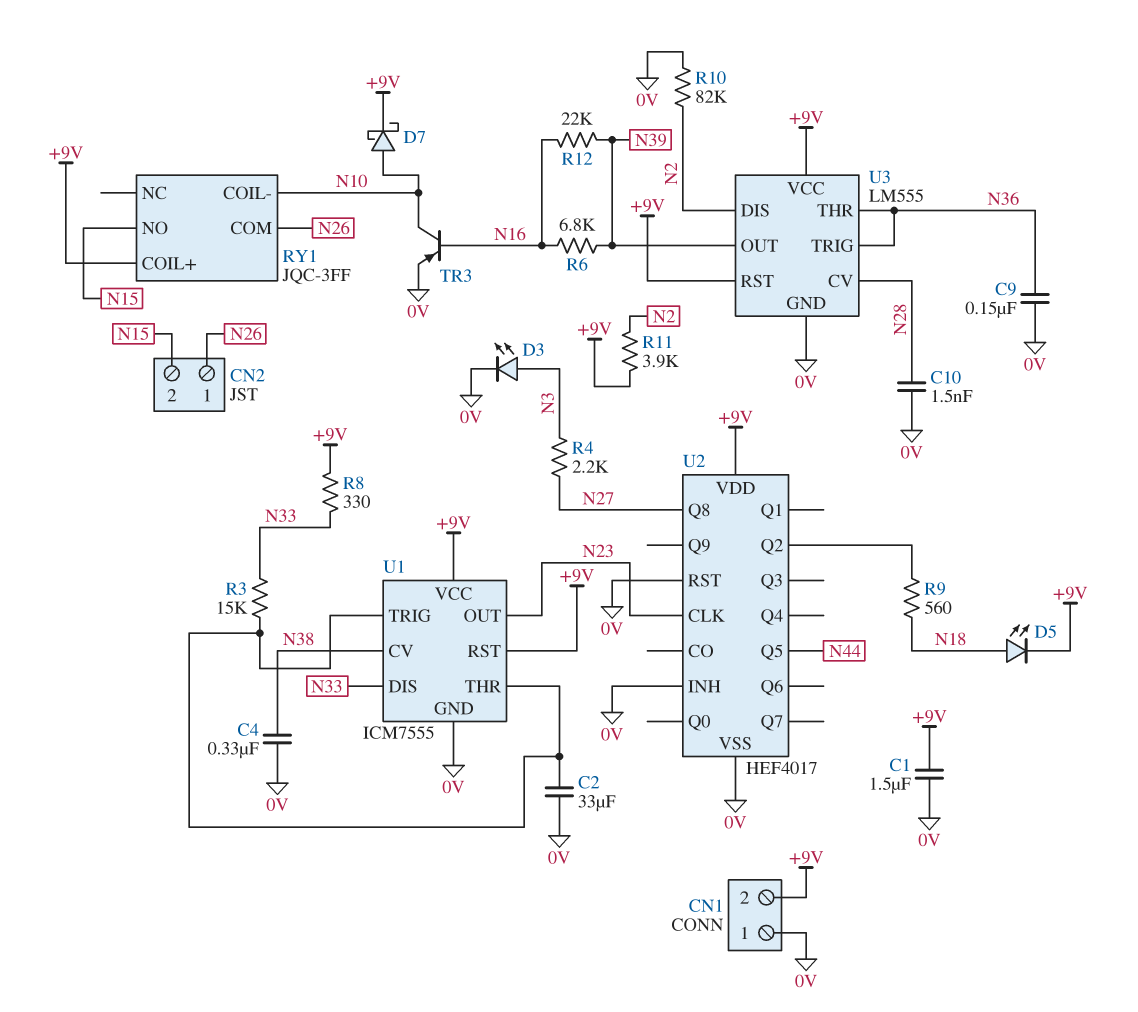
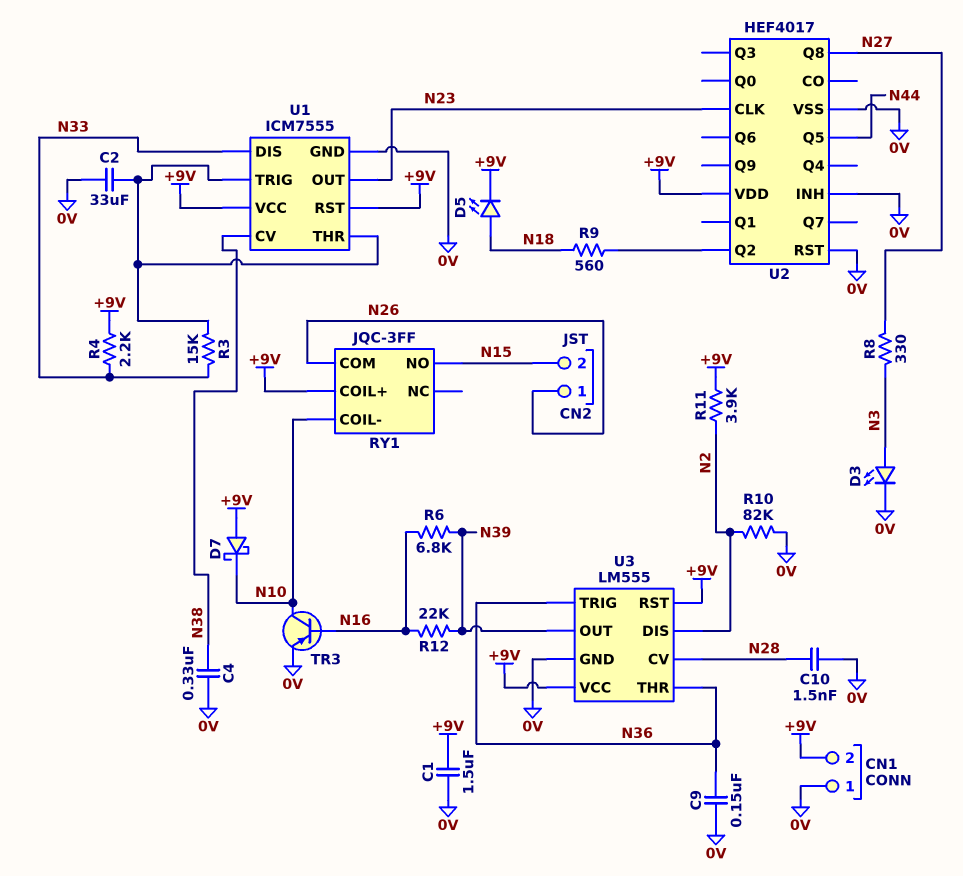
D7: schottky (A N10, K +9V) -> schottky (A +9V, K N10)
R4: 2.2k (N3, N27) -> 2.2k (+9V, N33)
R8: 330 (+9V, N33) -> 330 (N3, N27)

